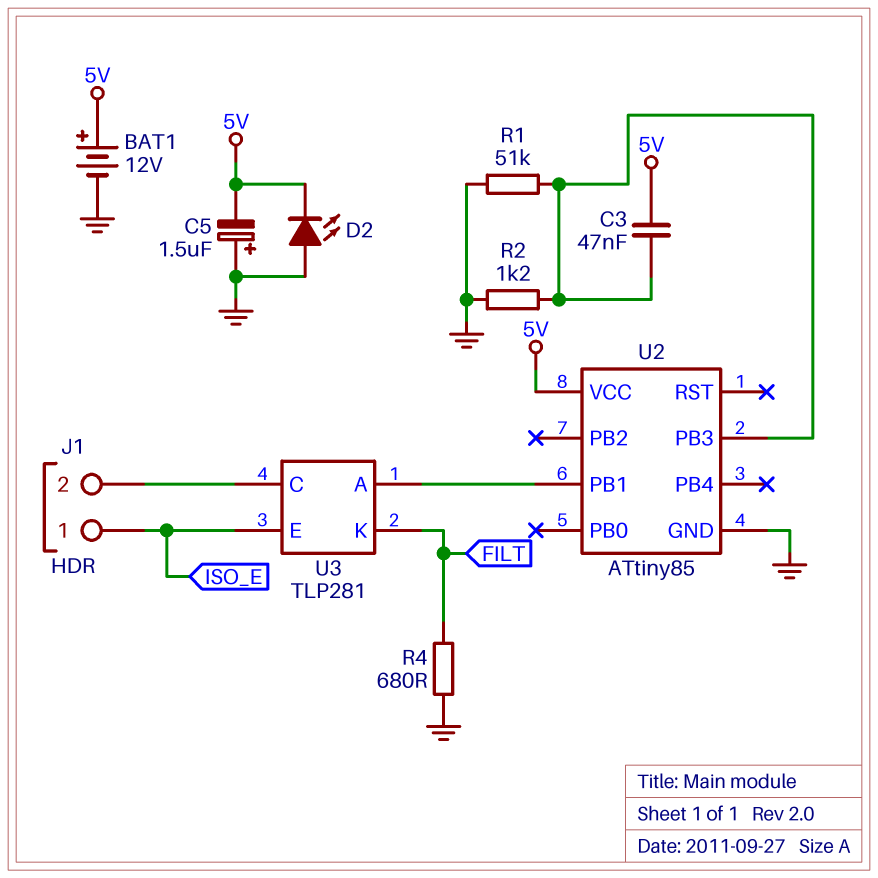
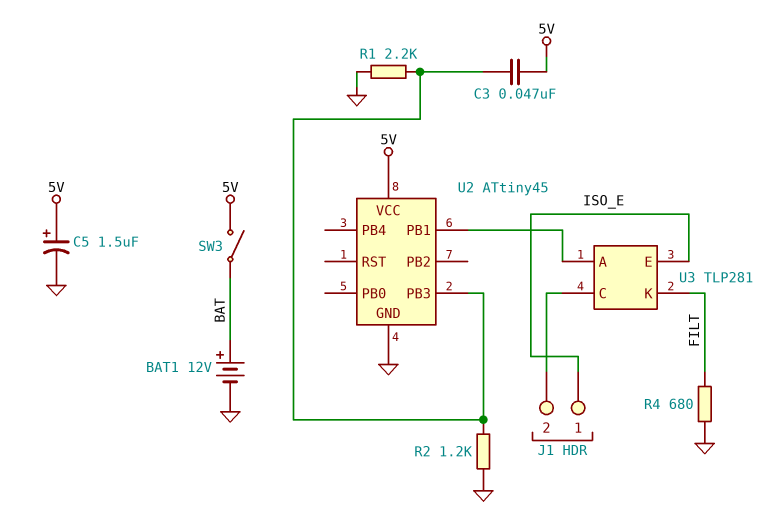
BAT1: 12V (plus 5V, minus GND) -> 12V (plus BAT, minus GND)
C5: 1.5uF (plus GND, minus 5V) -> 1.5uF (plus 5V, minus GND)
D2: LED (A GND, K 5V) -> none
R1: 51k (GND, U2/PB3) -> 2.2k (GND, U2/PB3)
SW3: none -> switch (5V, BAT)
U2: ATtiny85 -> ATtiny45

